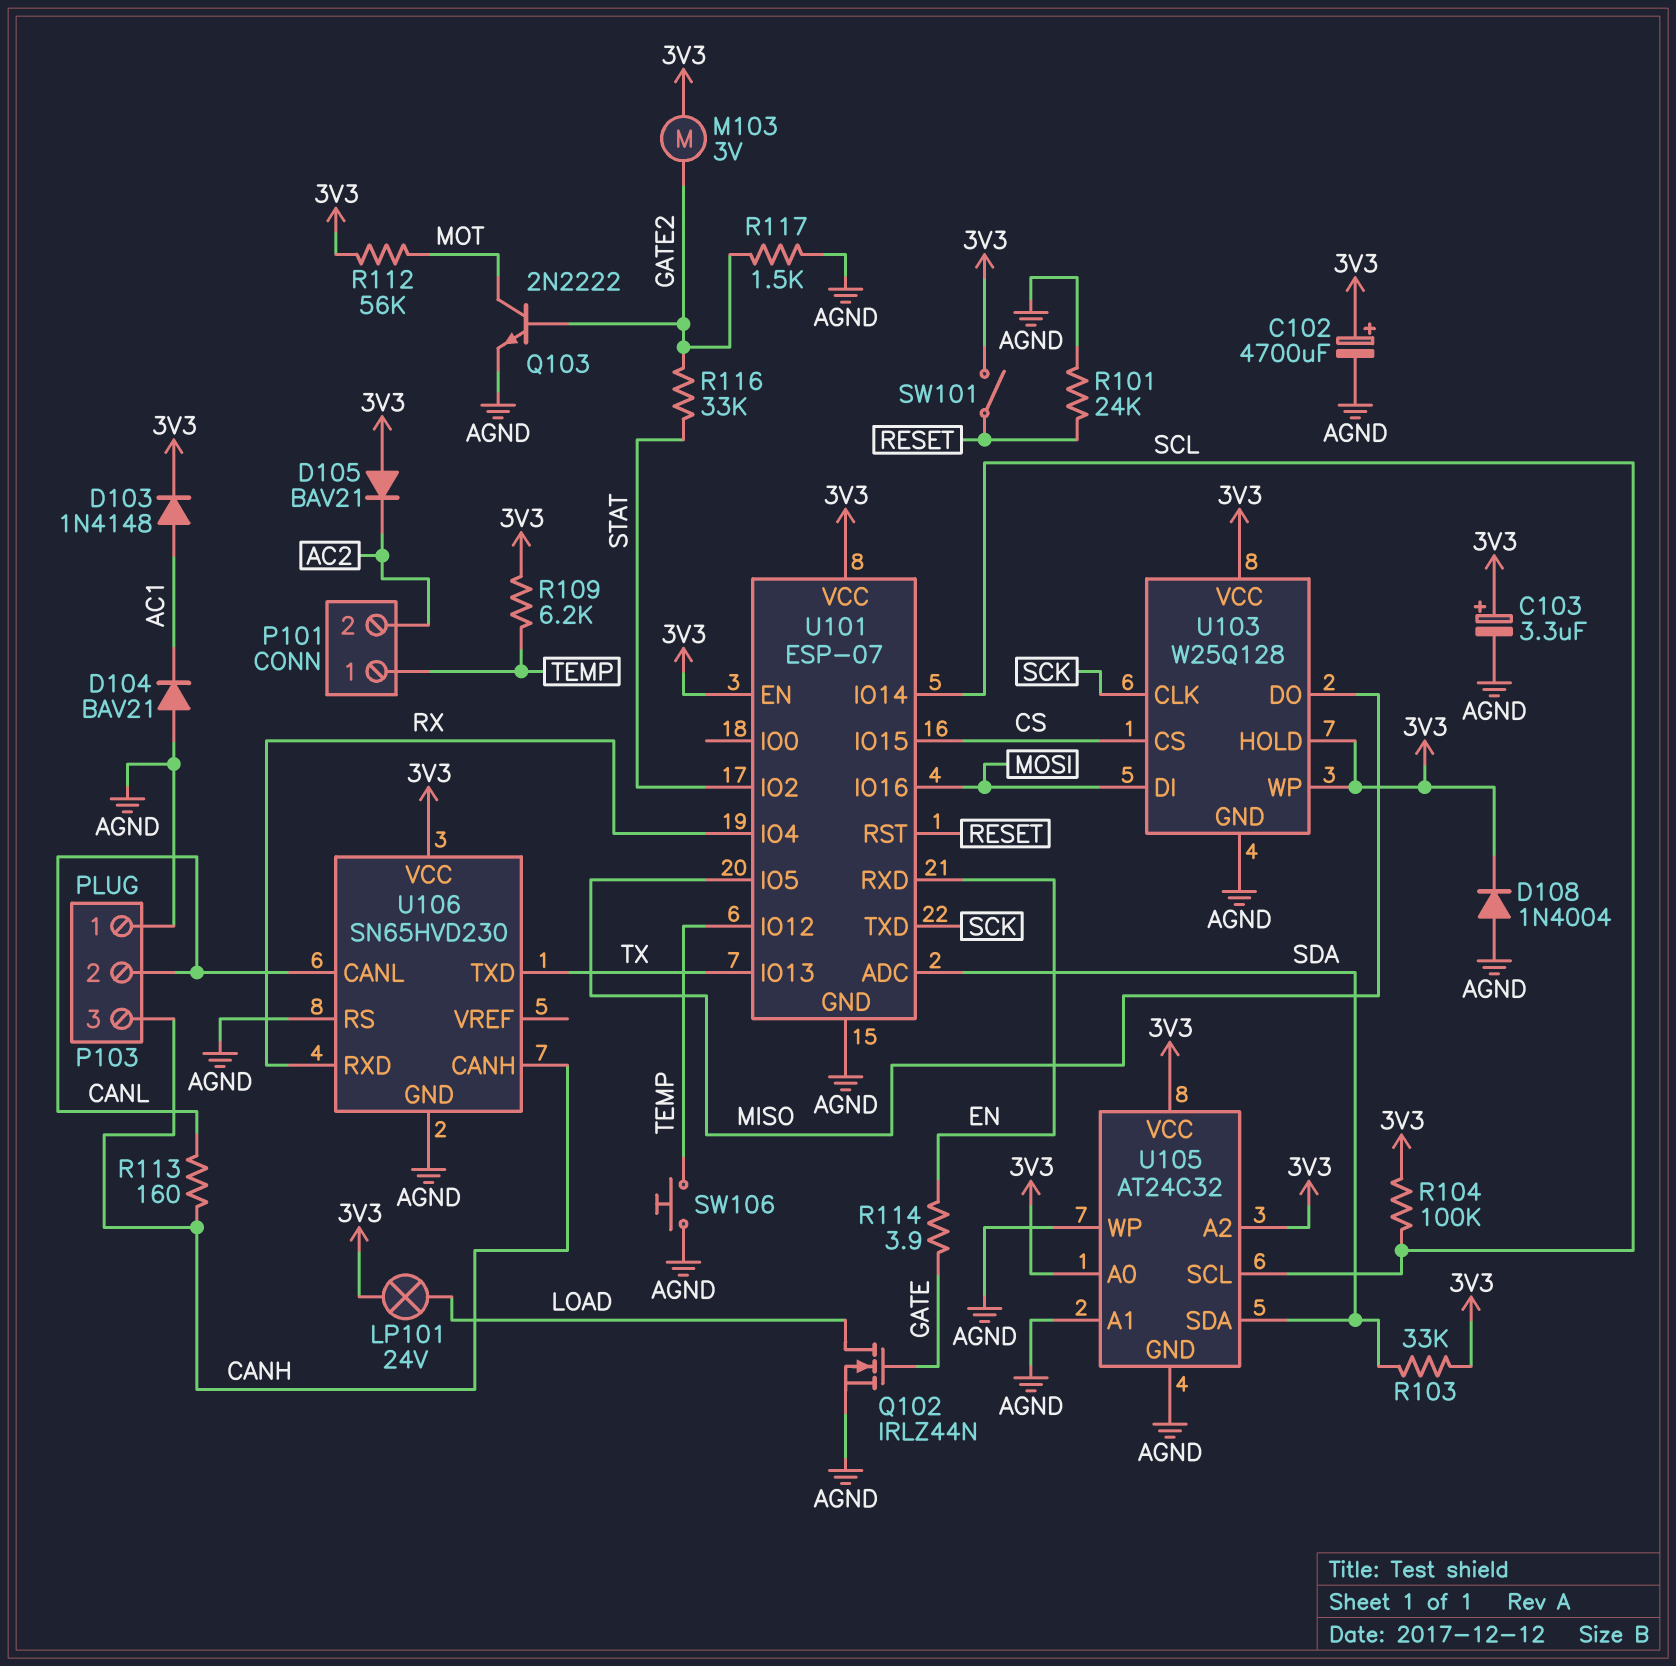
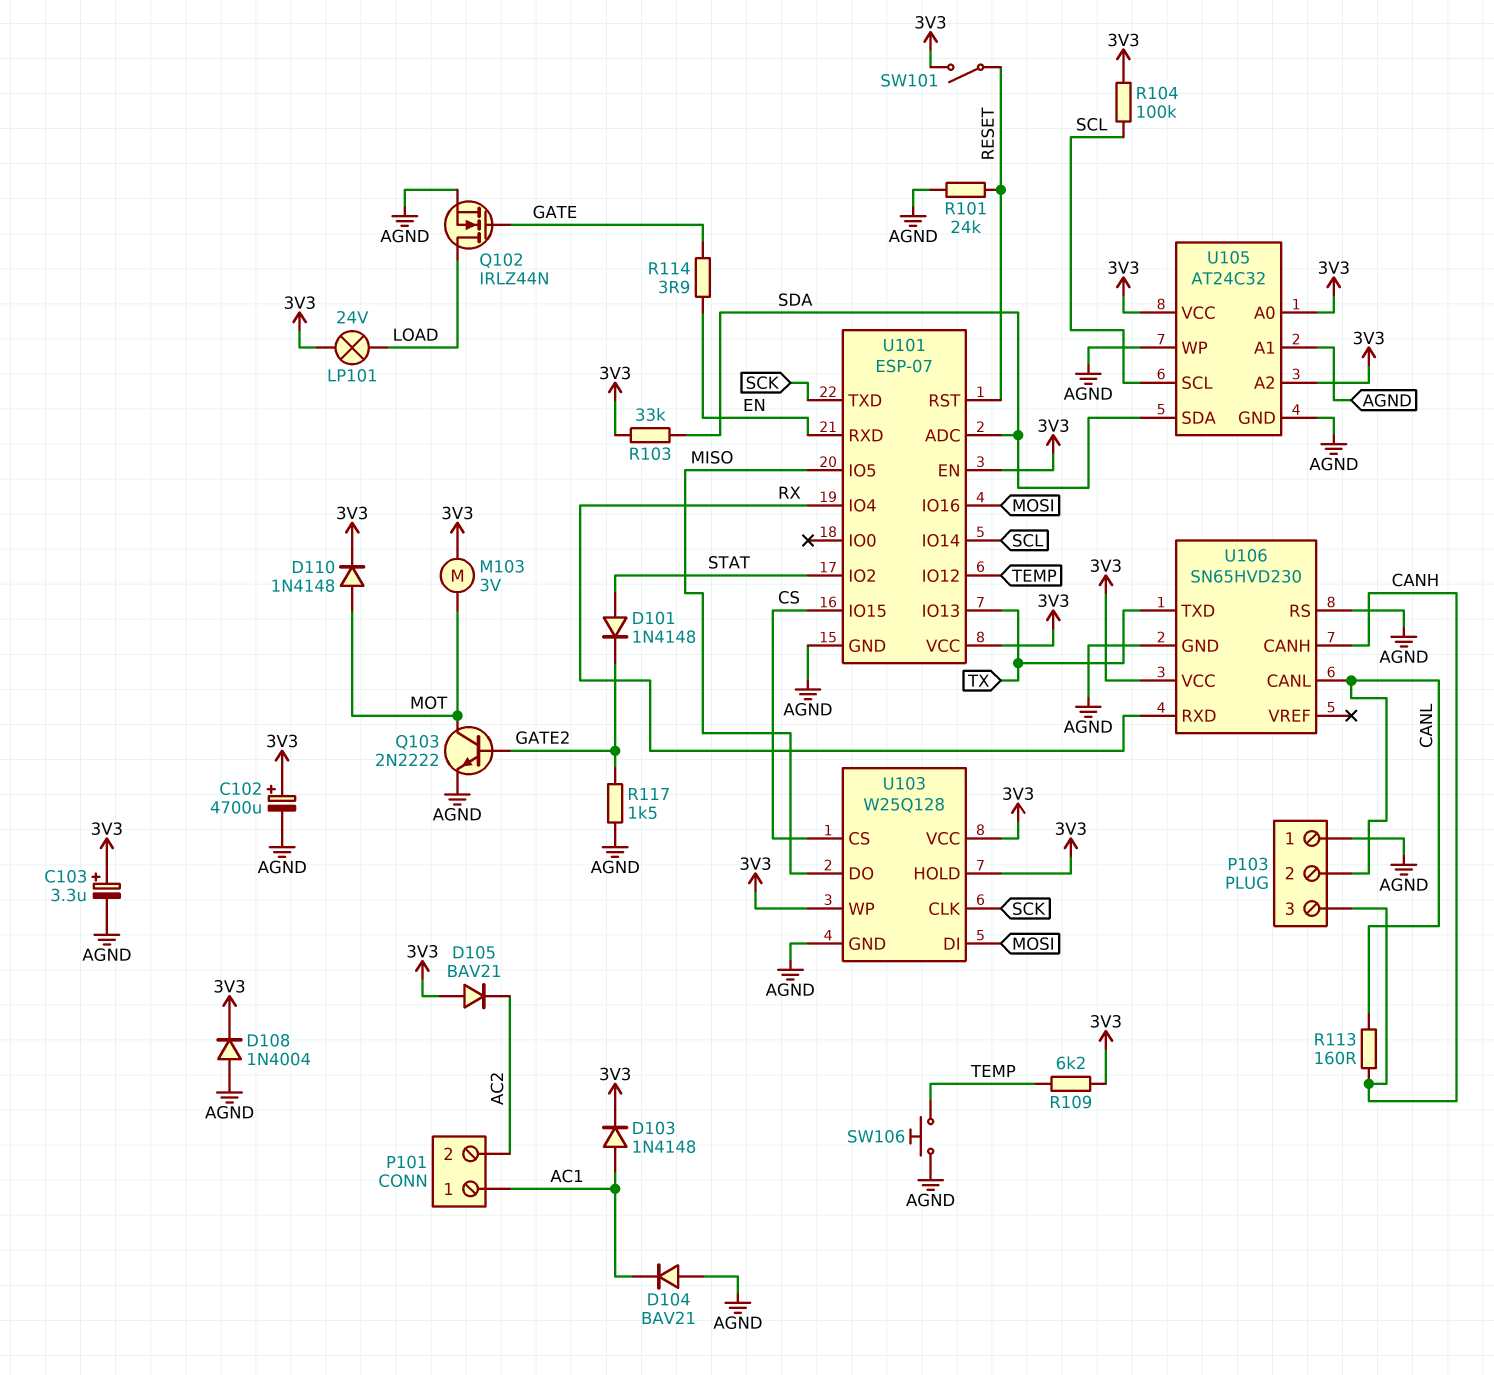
D101: none -> diode 1N4148 (A STAT, K GATE2)
D110: none -> diode 1N4148 (A MOT, K 3V3)
M103: motor 3V (3V3, GATE2) -> motor 3V (3V3, MOT)
P101 pin 1: TEMP -> AC1
R112: 56k (3V3, MOT) -> none
R116: 33k (GATE2, STAT) -> none

